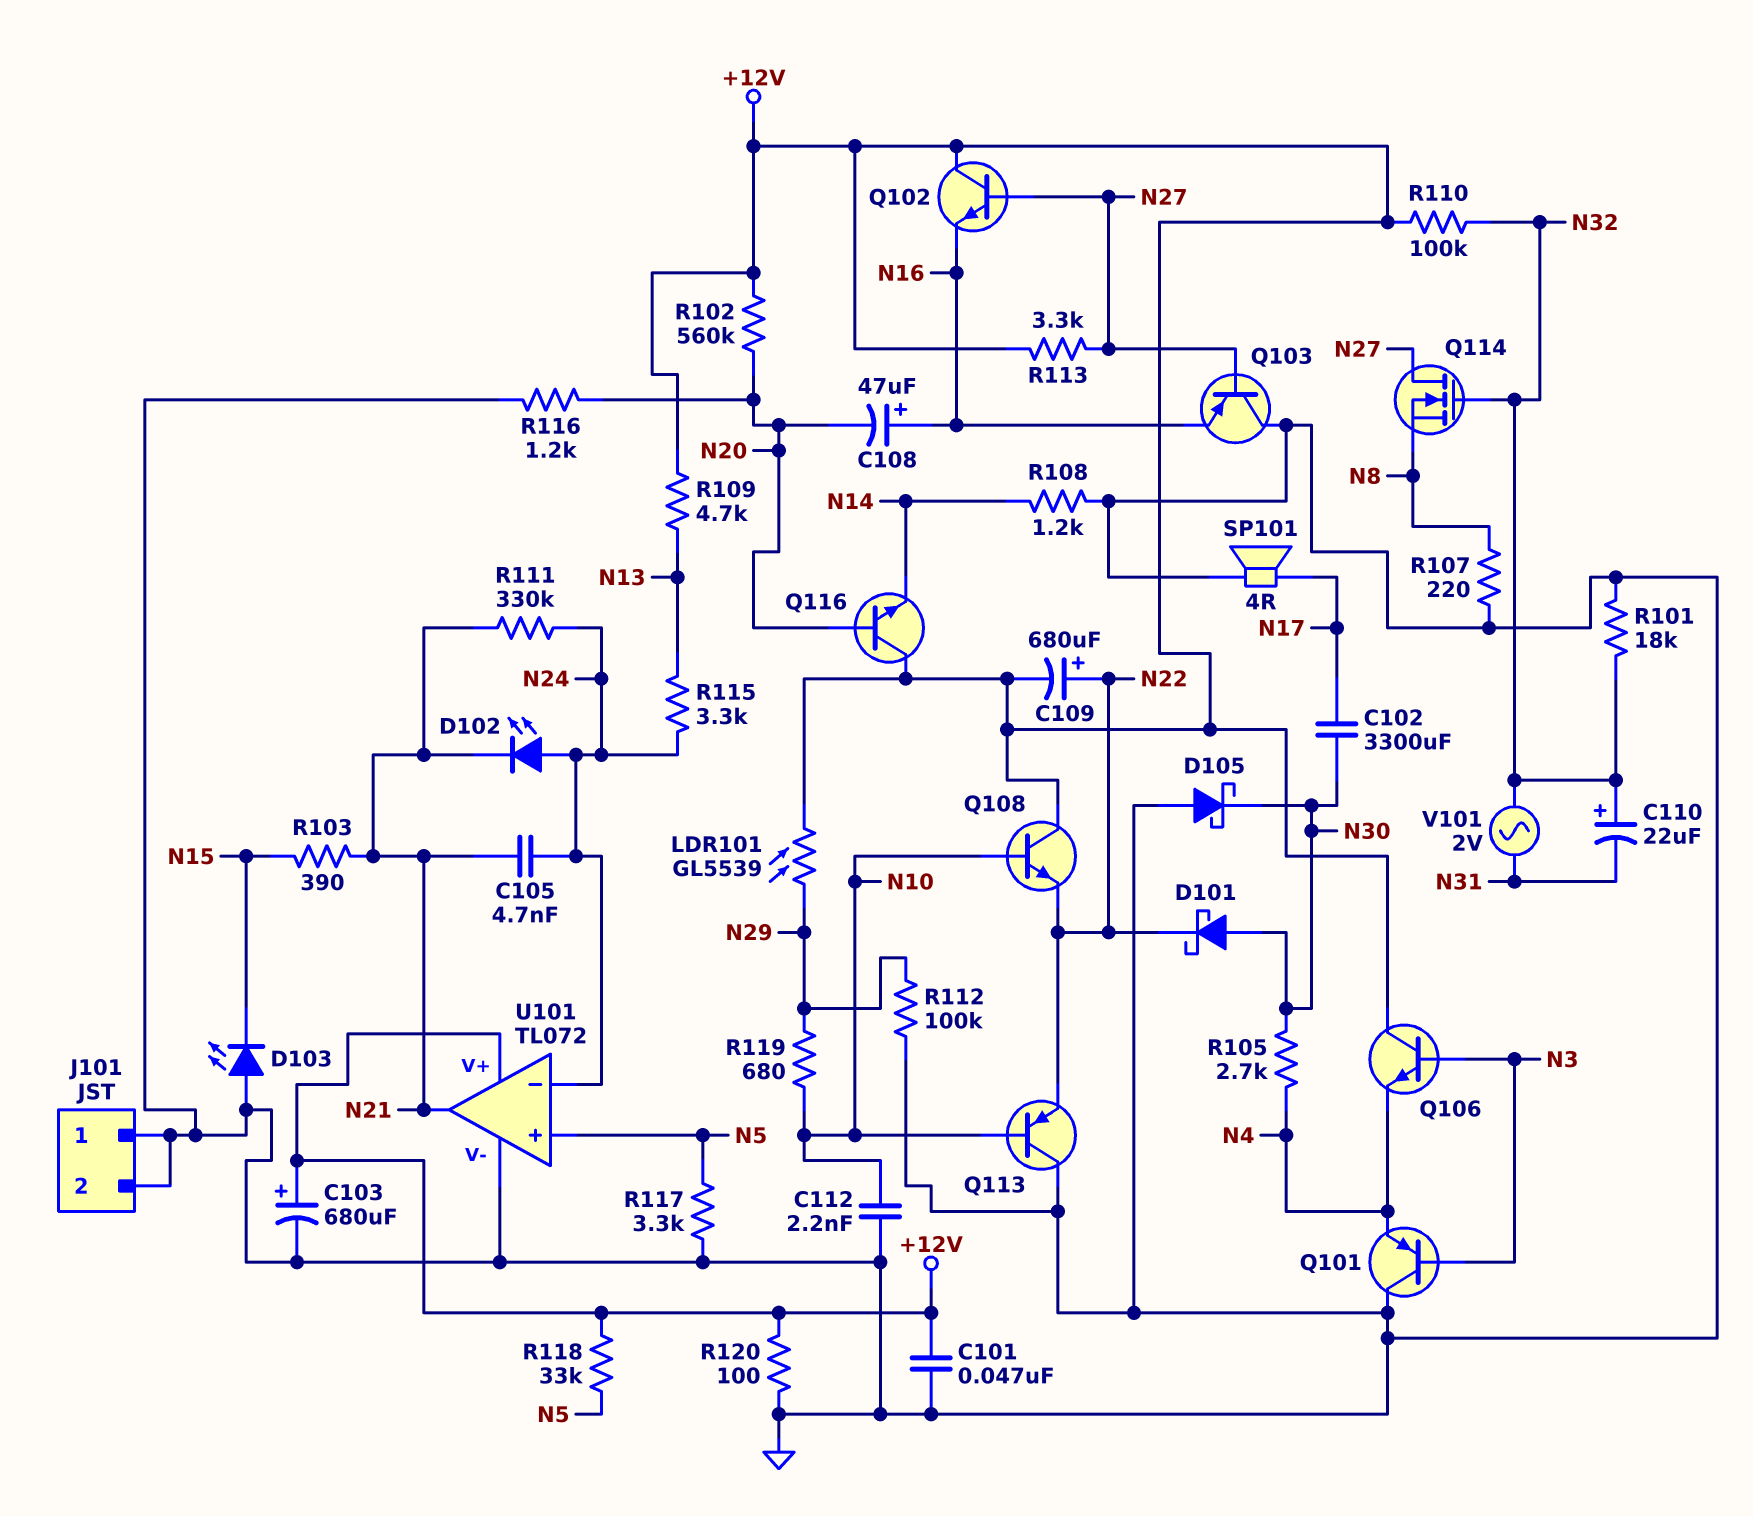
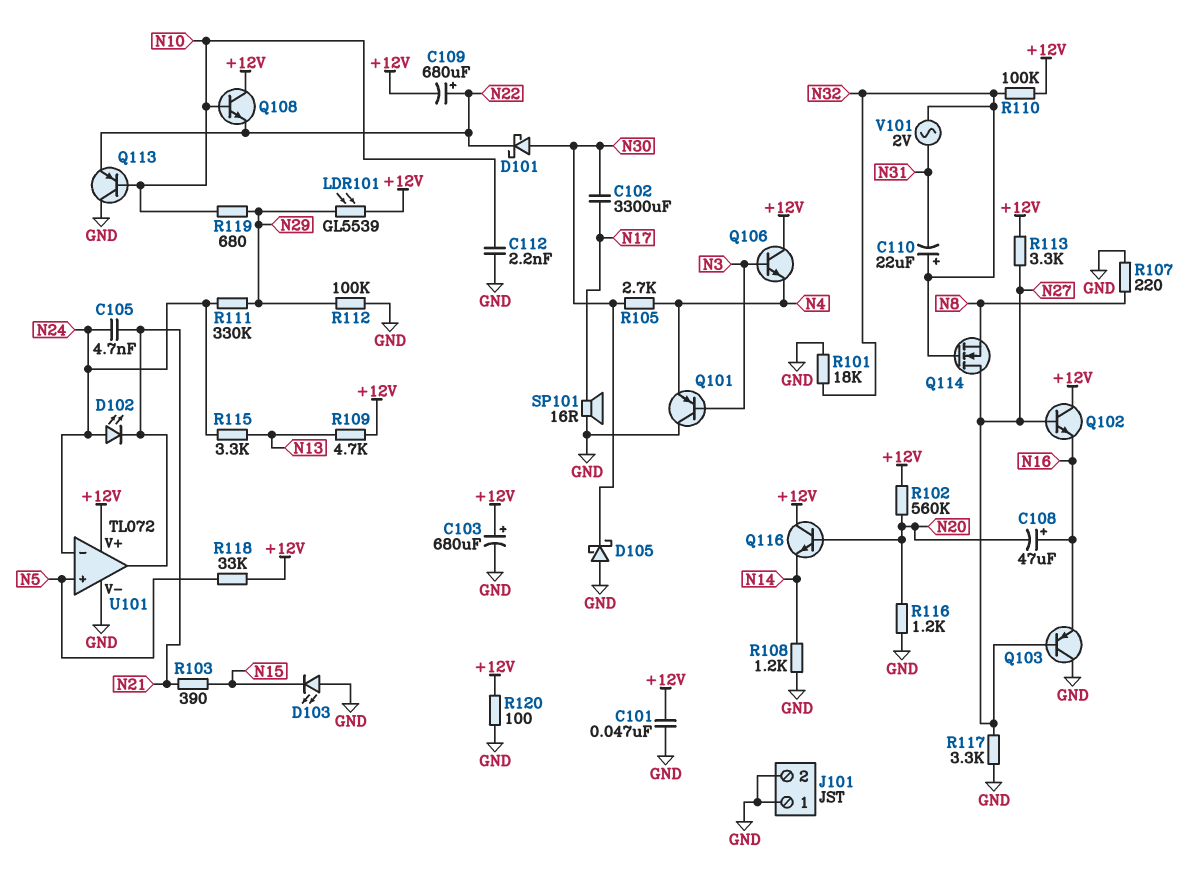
R111: 330k (N21, N24) -> 330k (N24, N29)
R117: 3.3k (GND, N5) -> 3.3k (GND, N27)
SP101: speaker 4R (GND, N17) -> speaker 16R (GND, N17)

